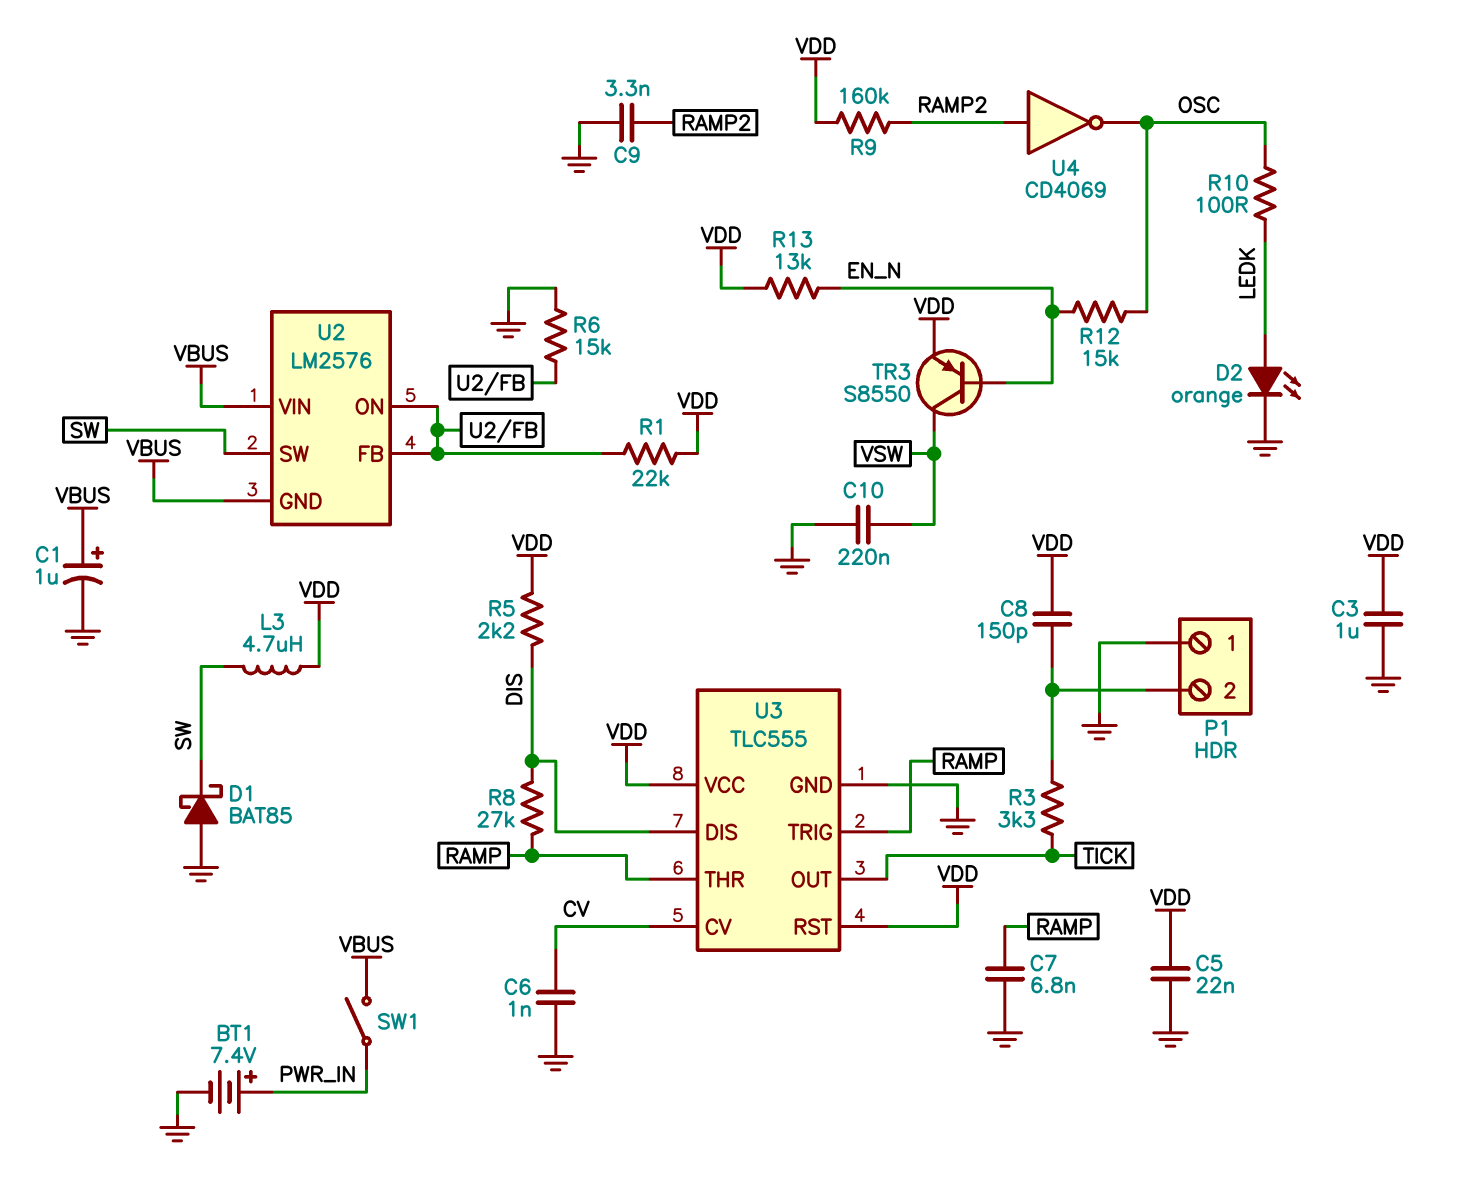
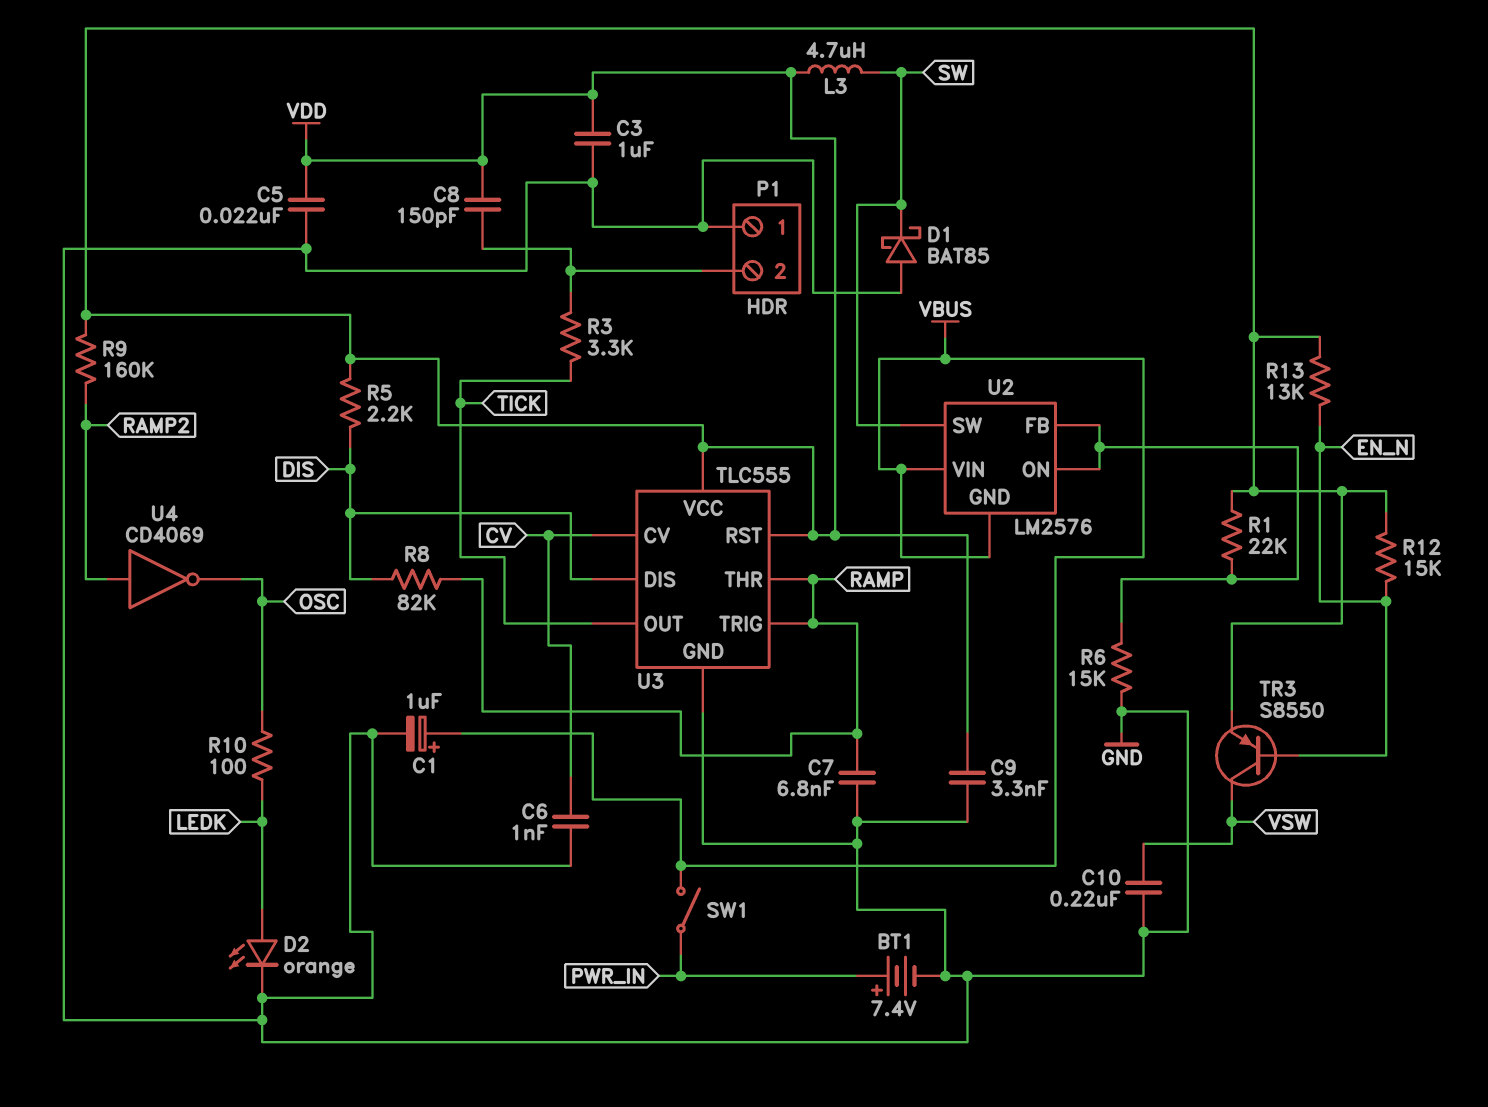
C9: 3.3nF (GND, RAMP2) -> 3.3nF (GND, VDD)
R8: 27k (DIS, RAMP) -> 82k (DIS, RAMP)
R12: 15k (EN_N, OSC) -> 15k (EN_N, VDD)

